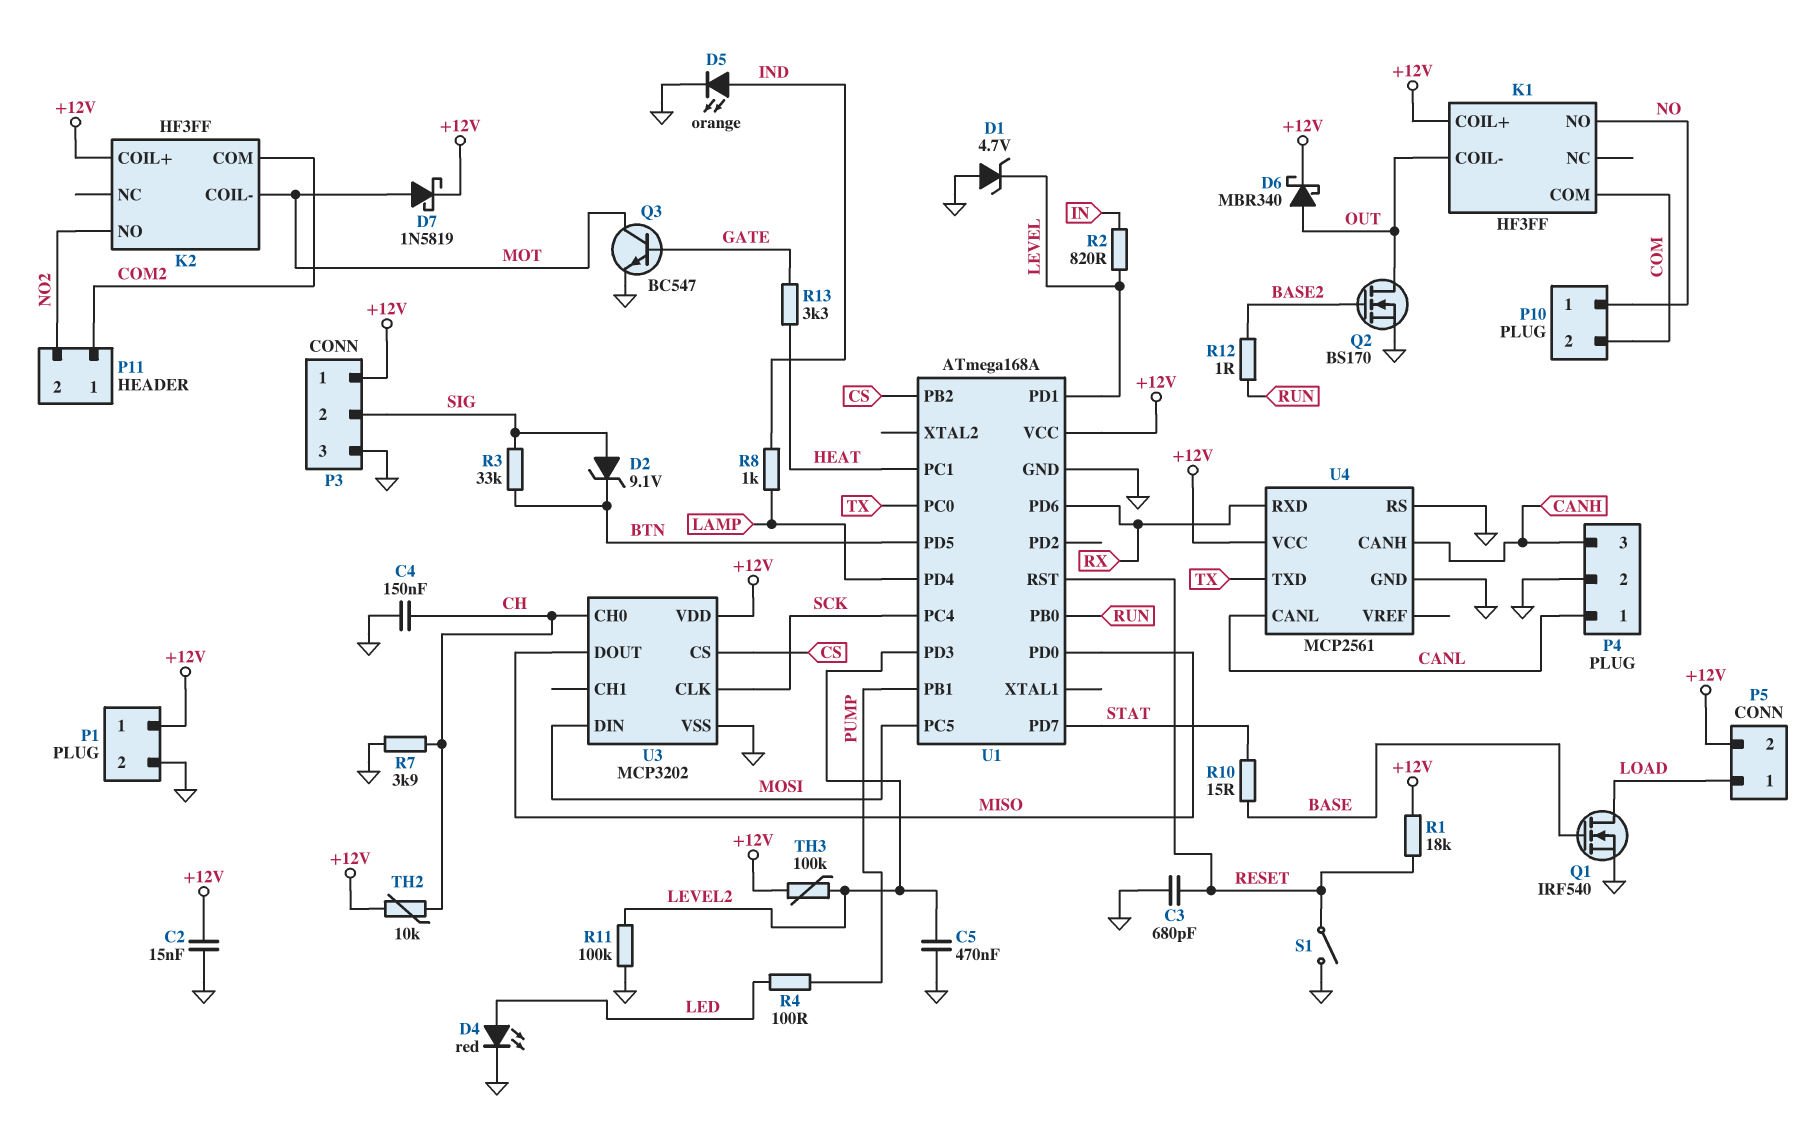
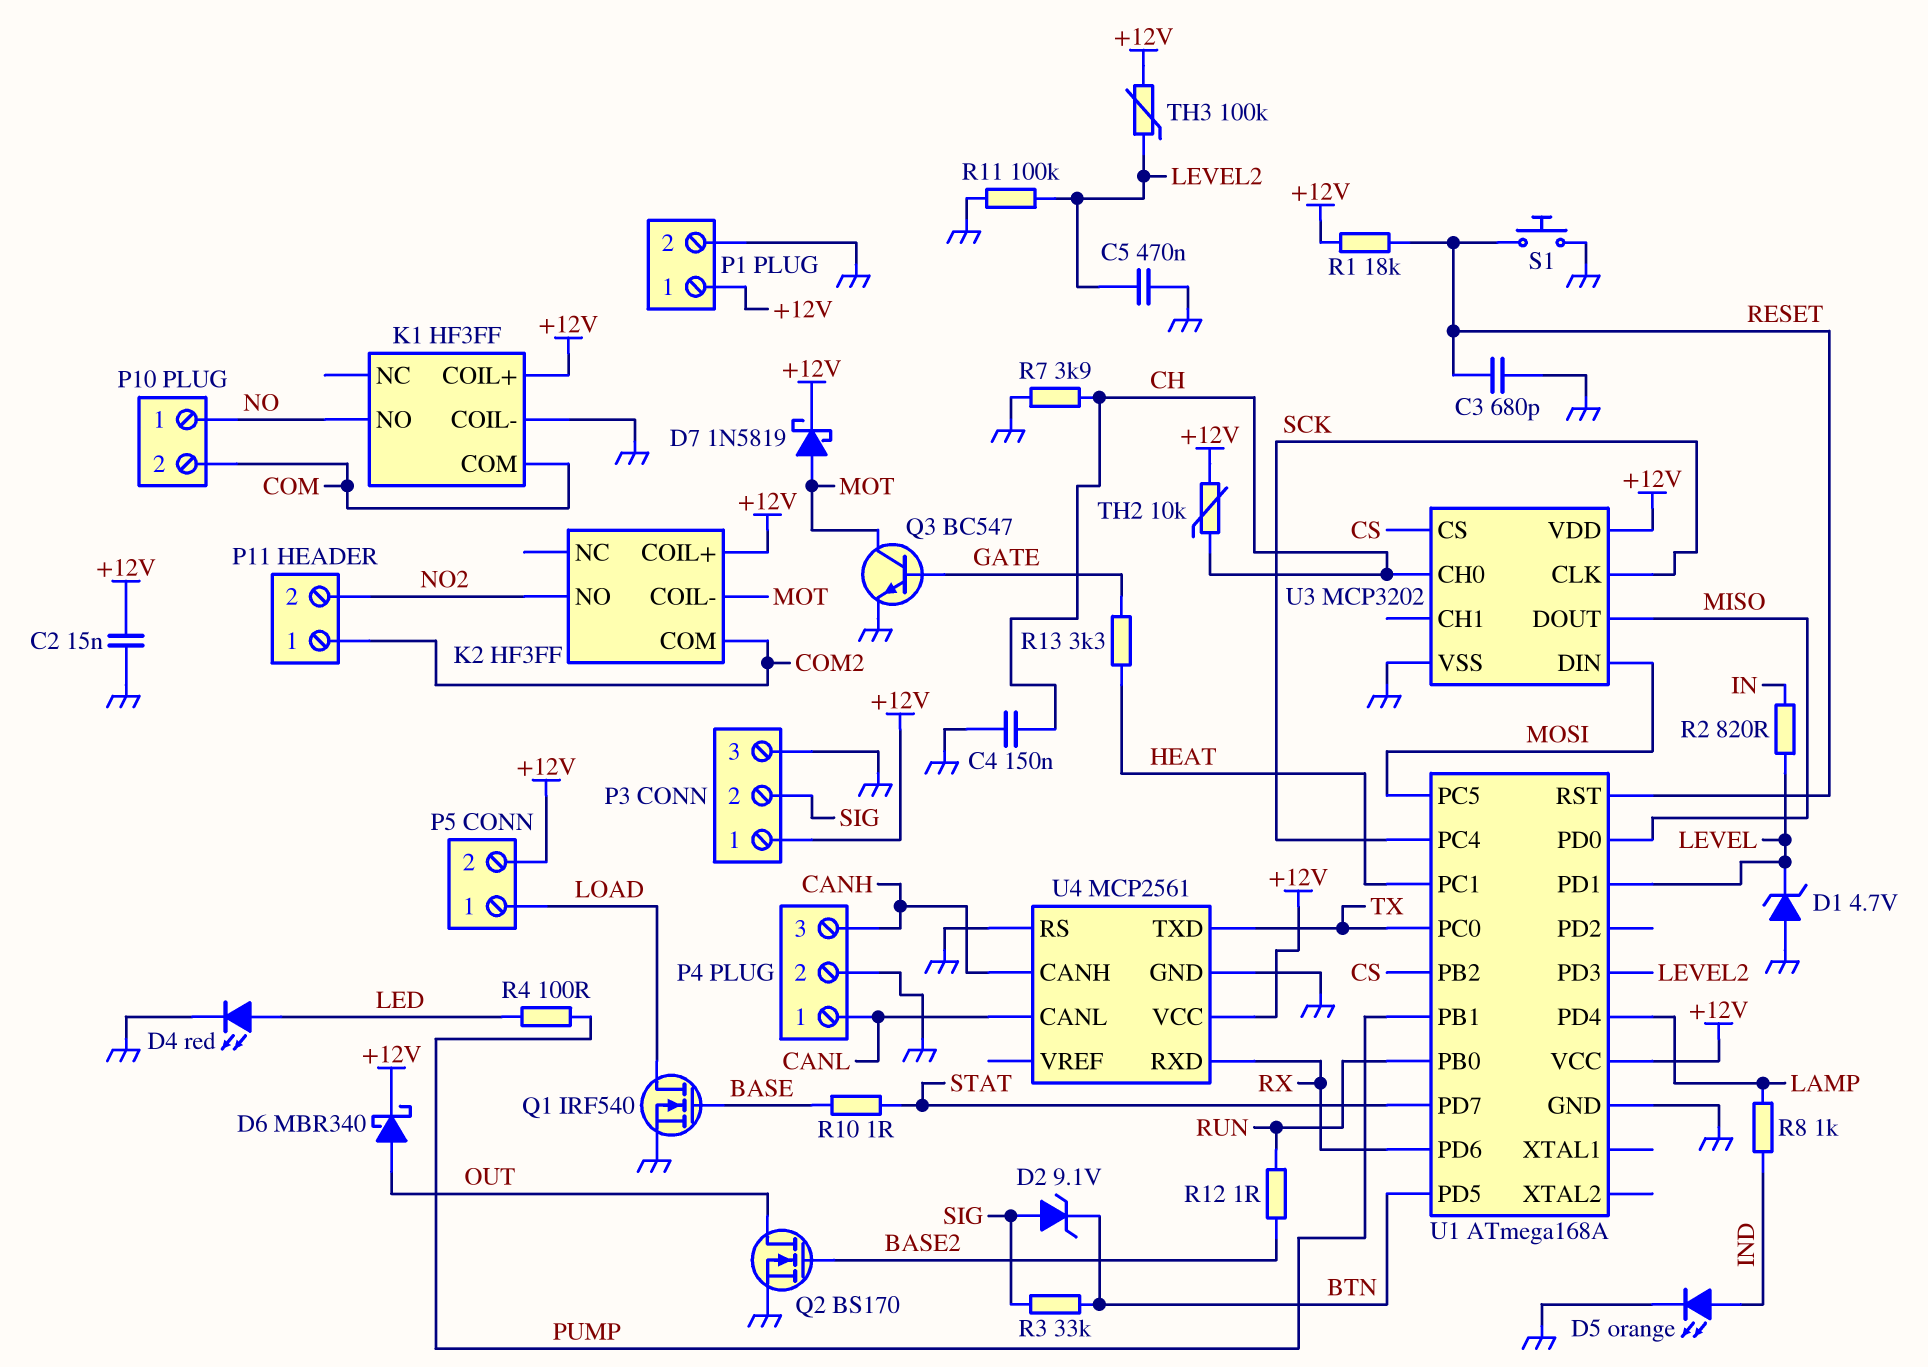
K1 pin COIL-: OUT -> GND
R10: 15 (BASE, STAT) -> 1 (BASE, STAT)
S1: switch (GND, RESET) -> button (GND, RESET)

